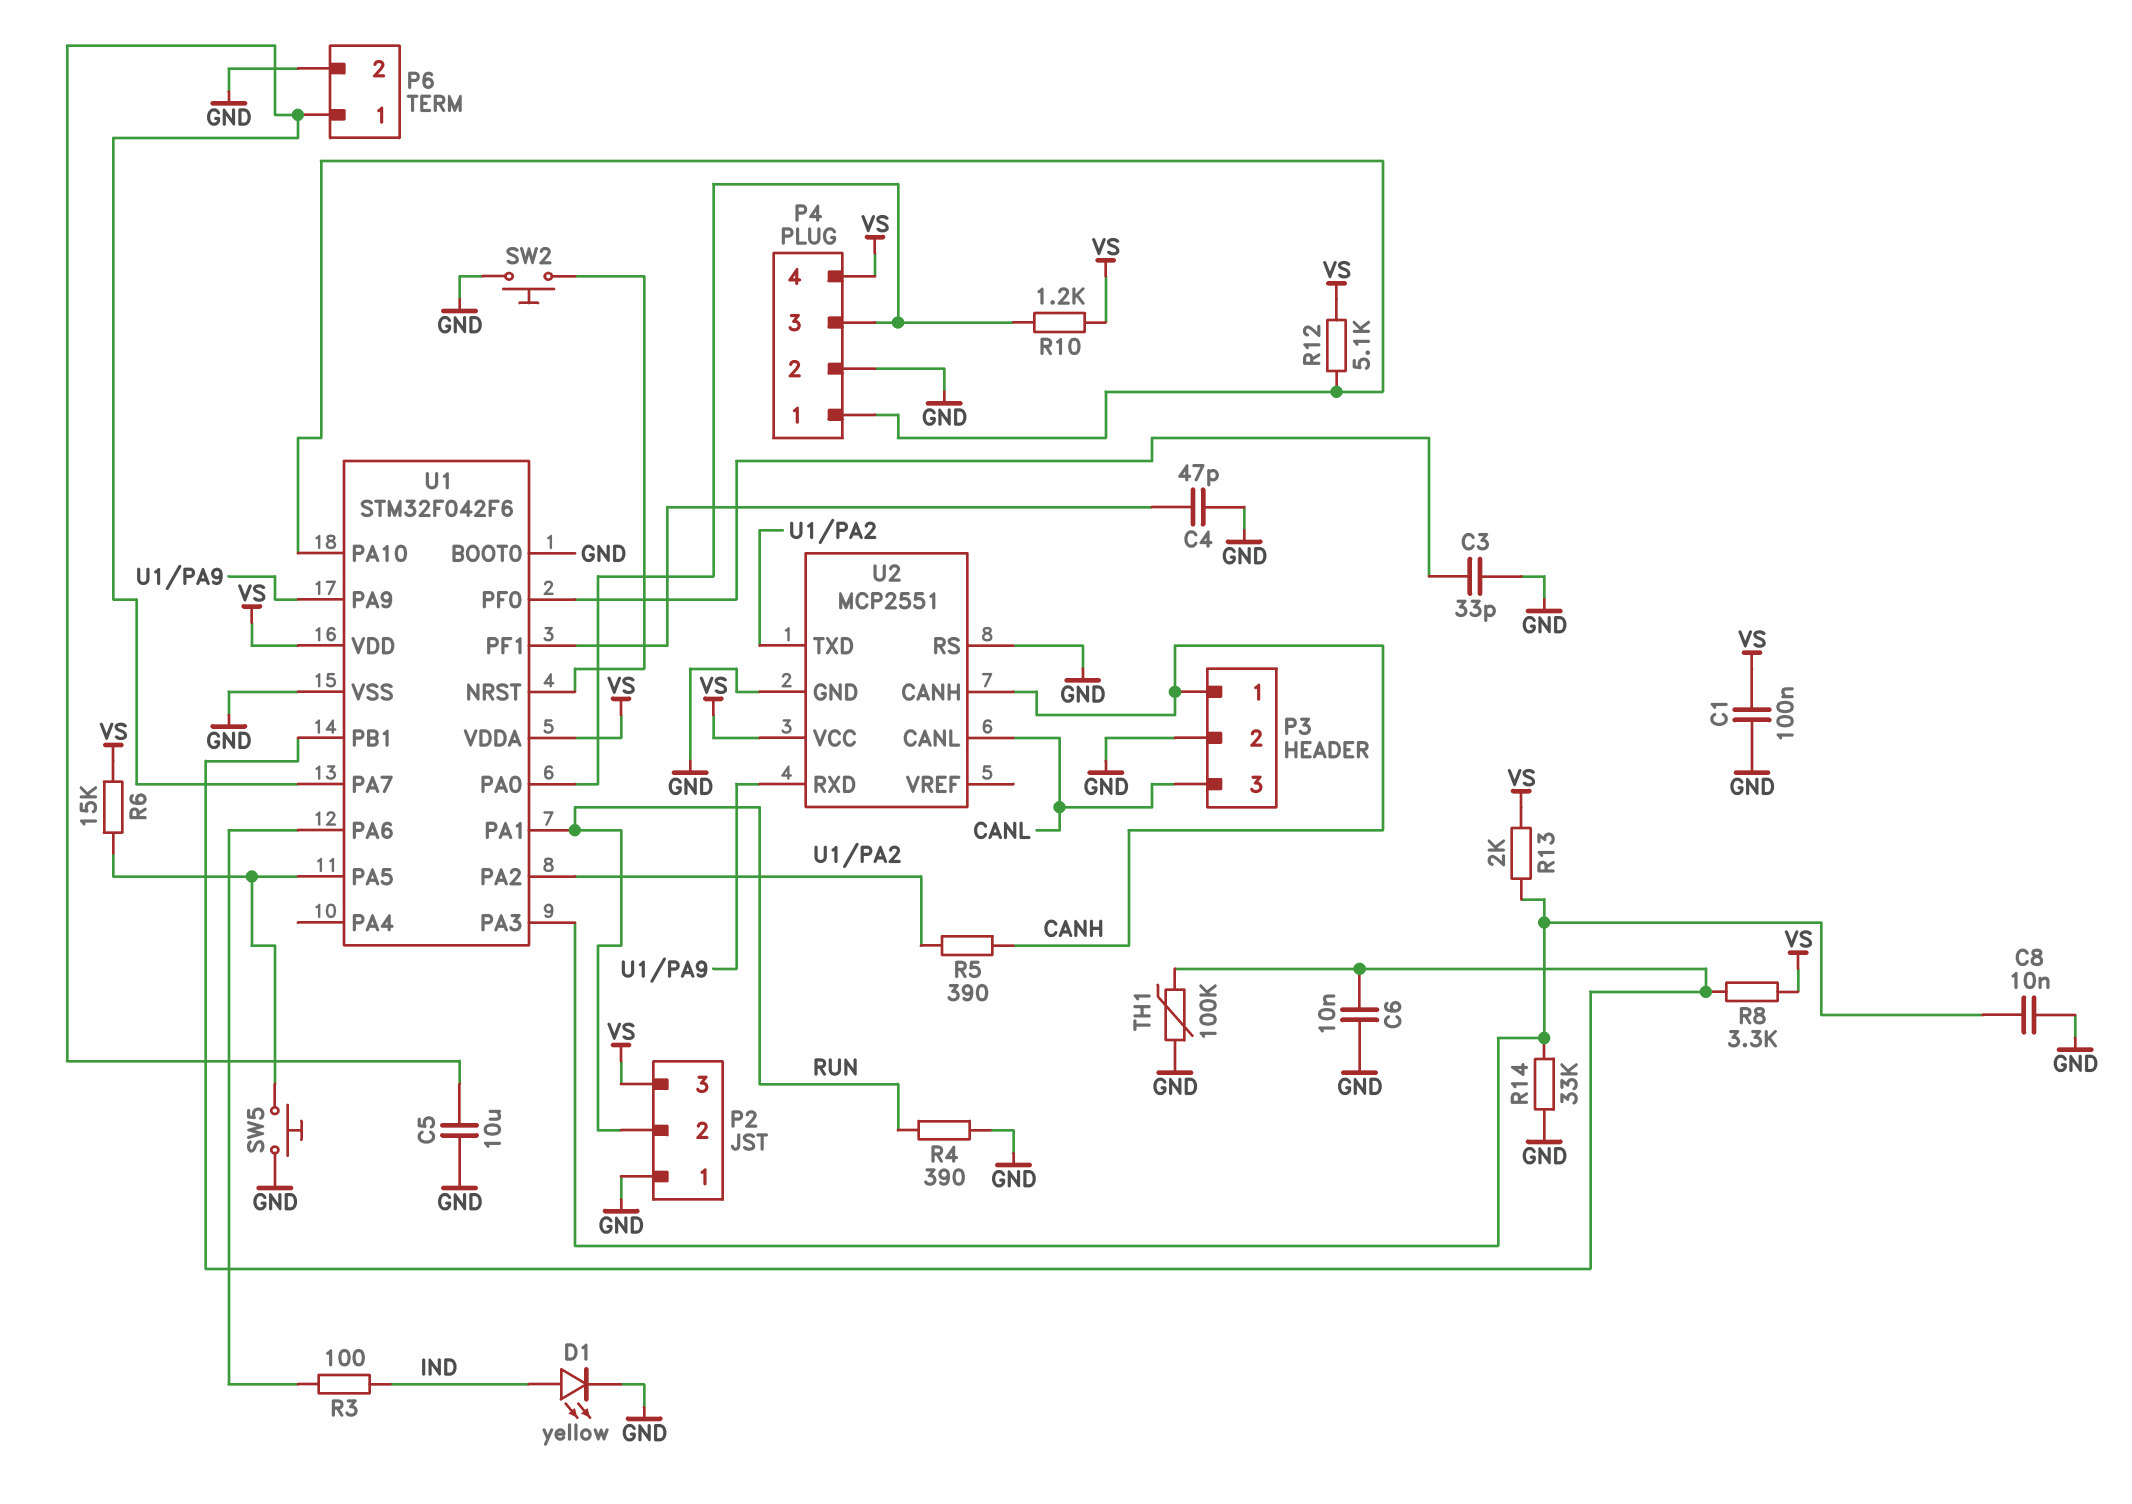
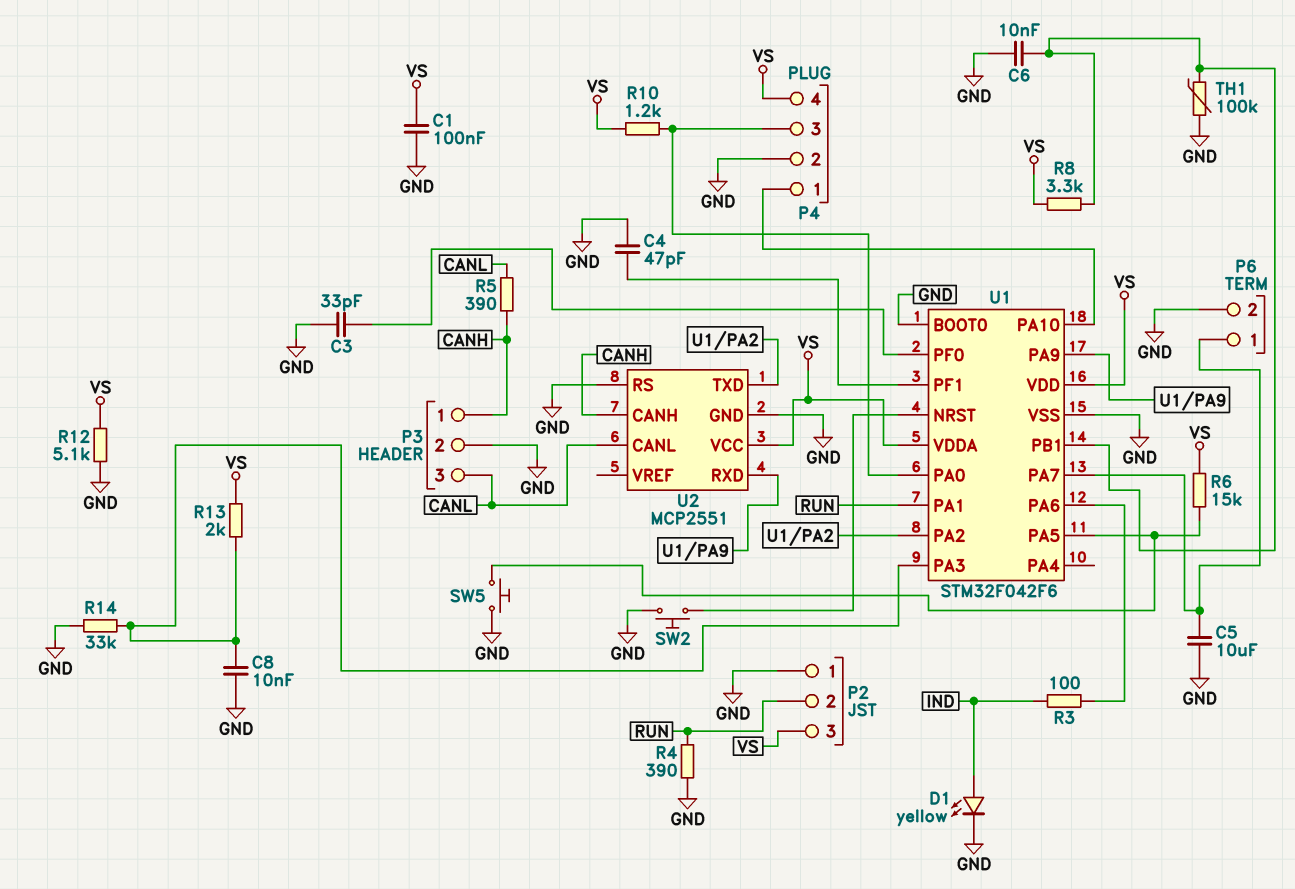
R5: 390 (CANH, U1/PA2) -> 390 (CANH, CANL)
R12: 5.1k (P4/1, VS) -> 5.1k (GND, VS)

